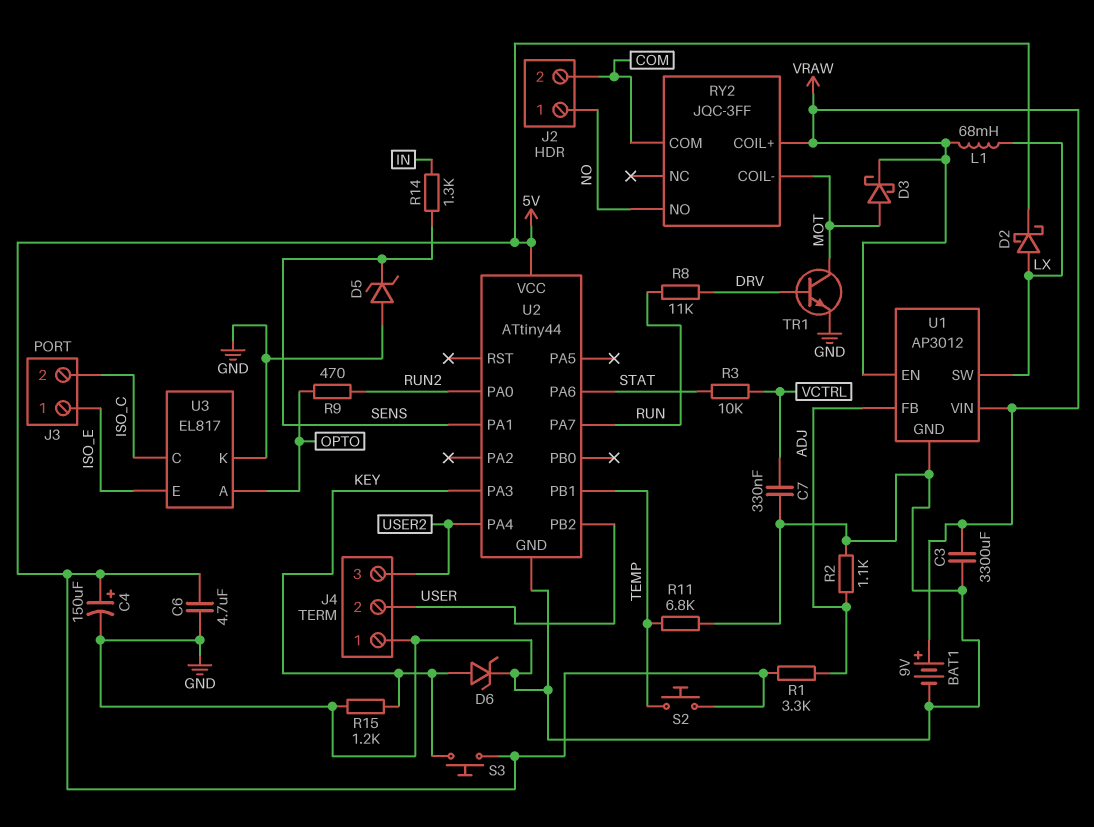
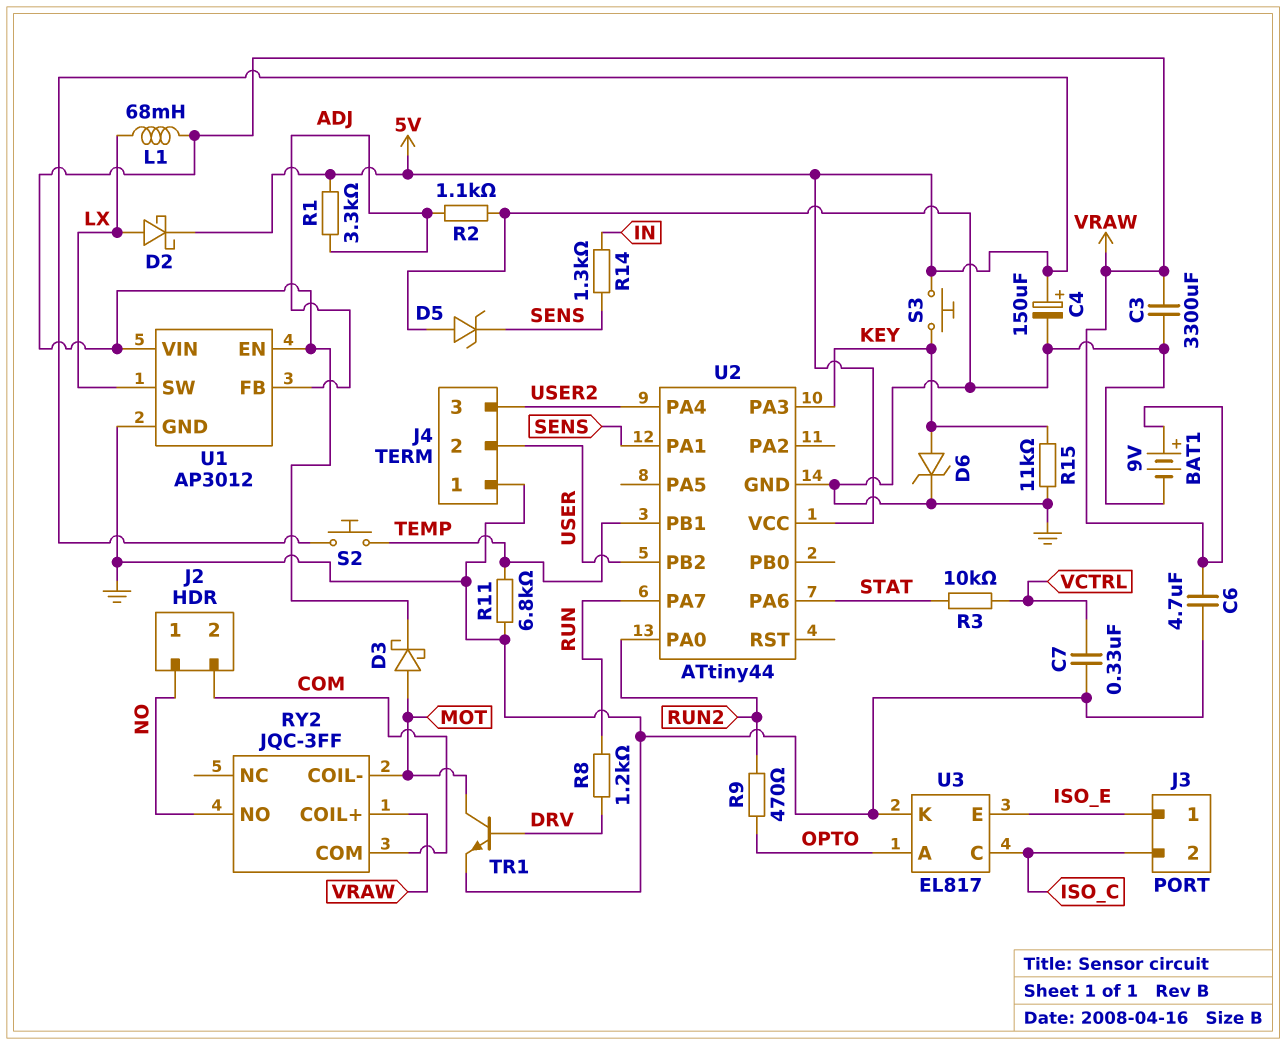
C6: 4.7uF (5V, GND) -> 4.7uF (GND, VRAW)
R8: 11k (DRV, RUN) -> 1.2k (DRV, RUN)
R15: 1.2k (GND, KEY) -> 11k (GND, KEY)

